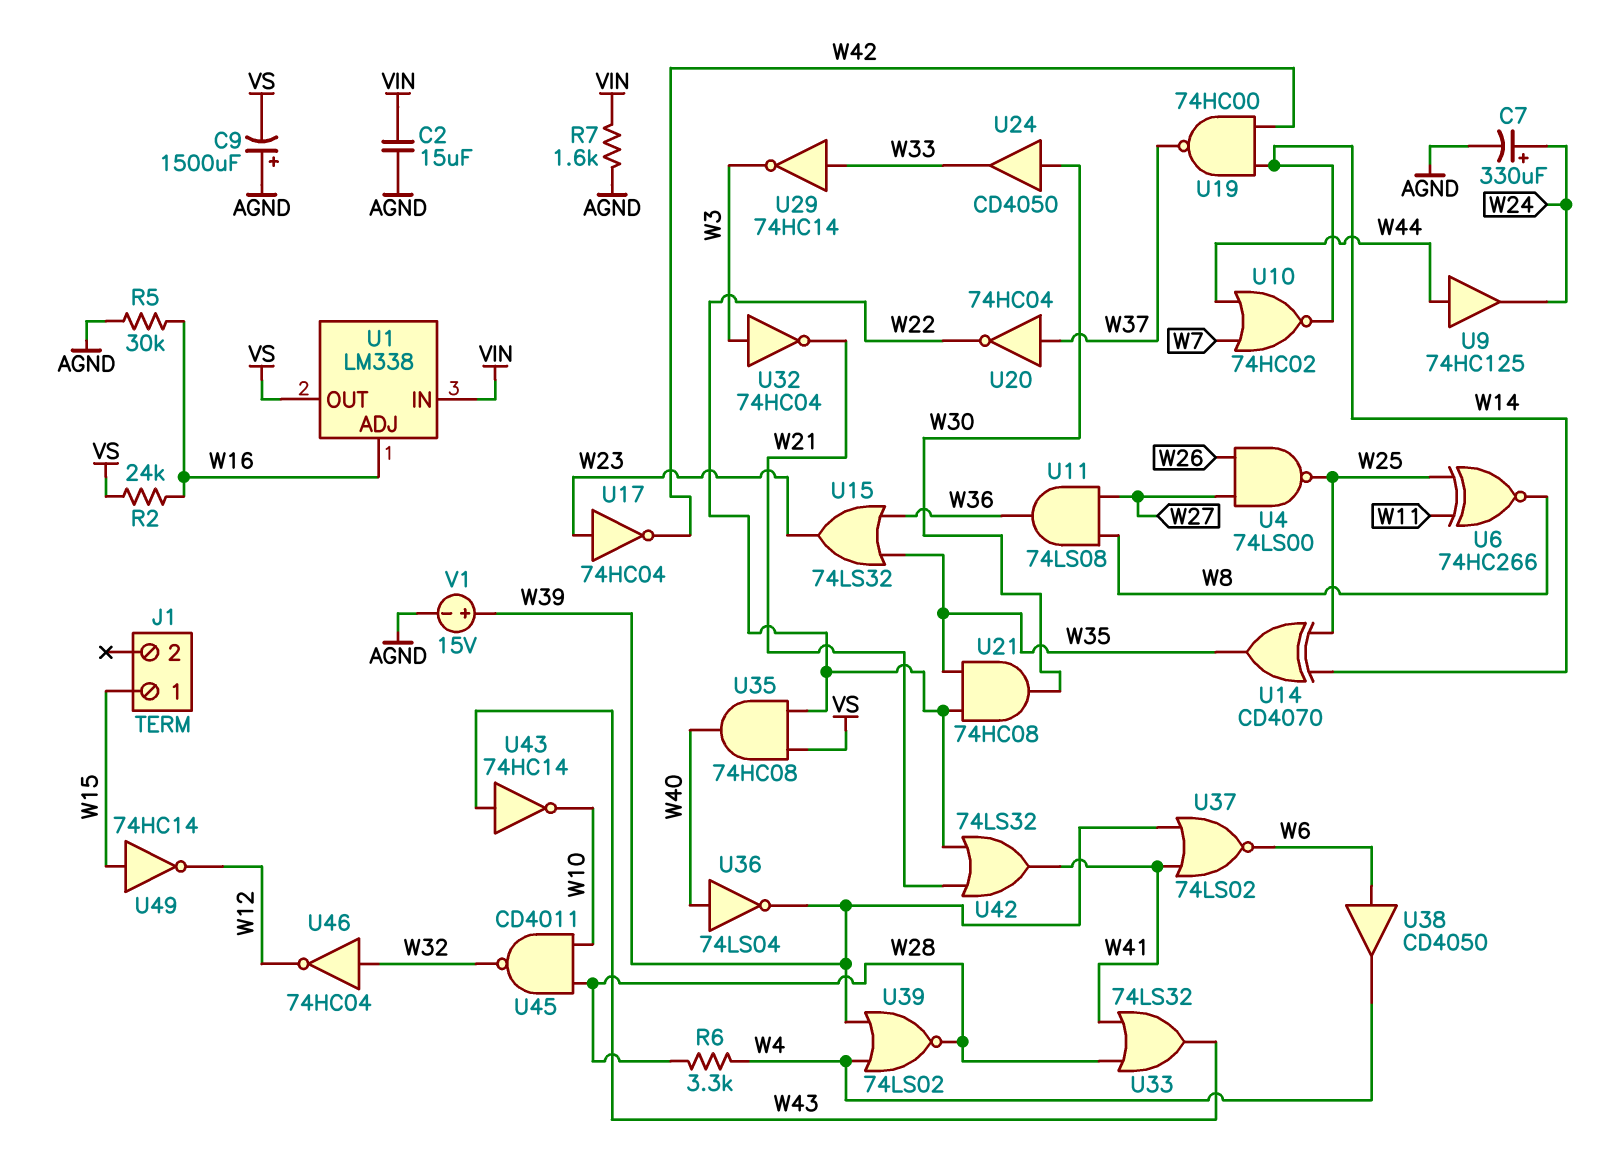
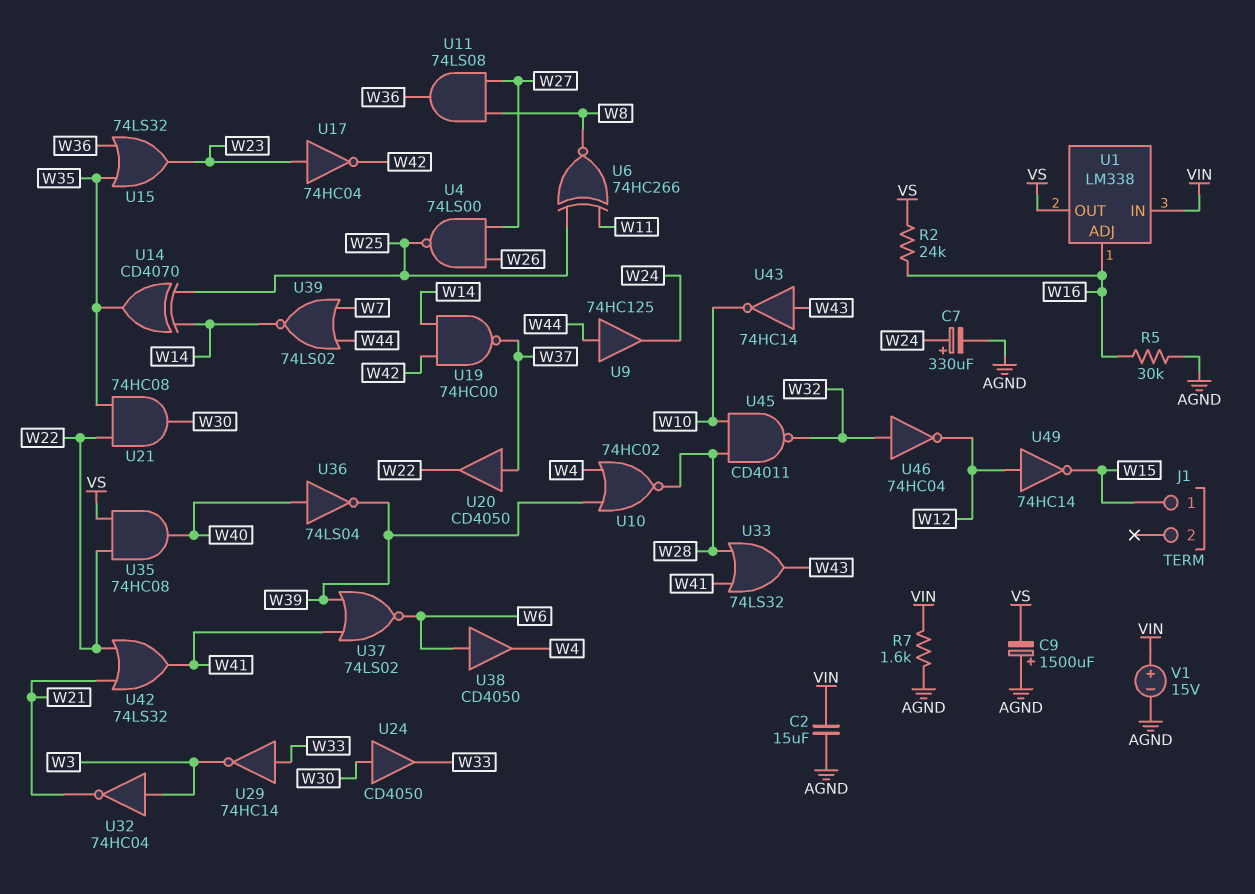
R6: 3.3k (W4, W28) -> none
U10: NOR 74HC02 (in W7, in W44, out W14) -> NOR 74HC02 (in W4, in W39, out W28)
U20: NOT 74HC04 (in W37, out W22) -> buffer CD4050 (in W37, out W22)
U39: NOR 74LS02 (in W4, in W39, out W28) -> NOR 74LS02 (in W7, in W44, out W14)
U49: NOT 74HC14 (in W15, out W12) -> NOT 74HC14 (in W12, out W15)
V1: 15V (plus W39, minus AGND) -> 15V (plus VIN, minus AGND)

